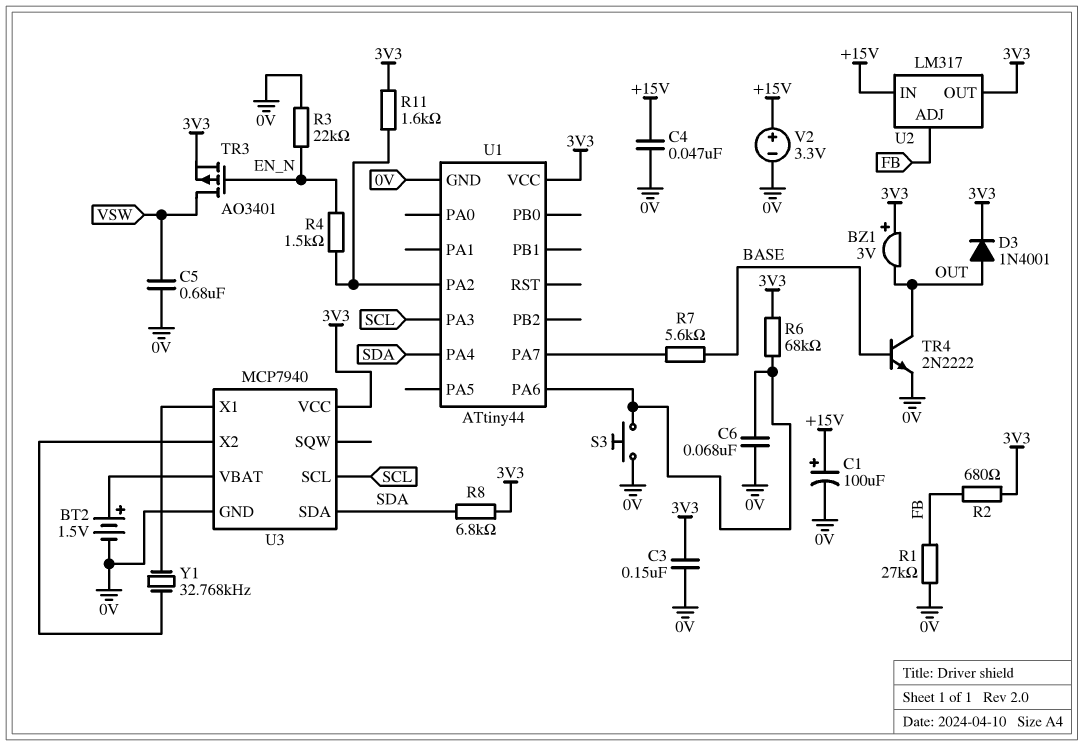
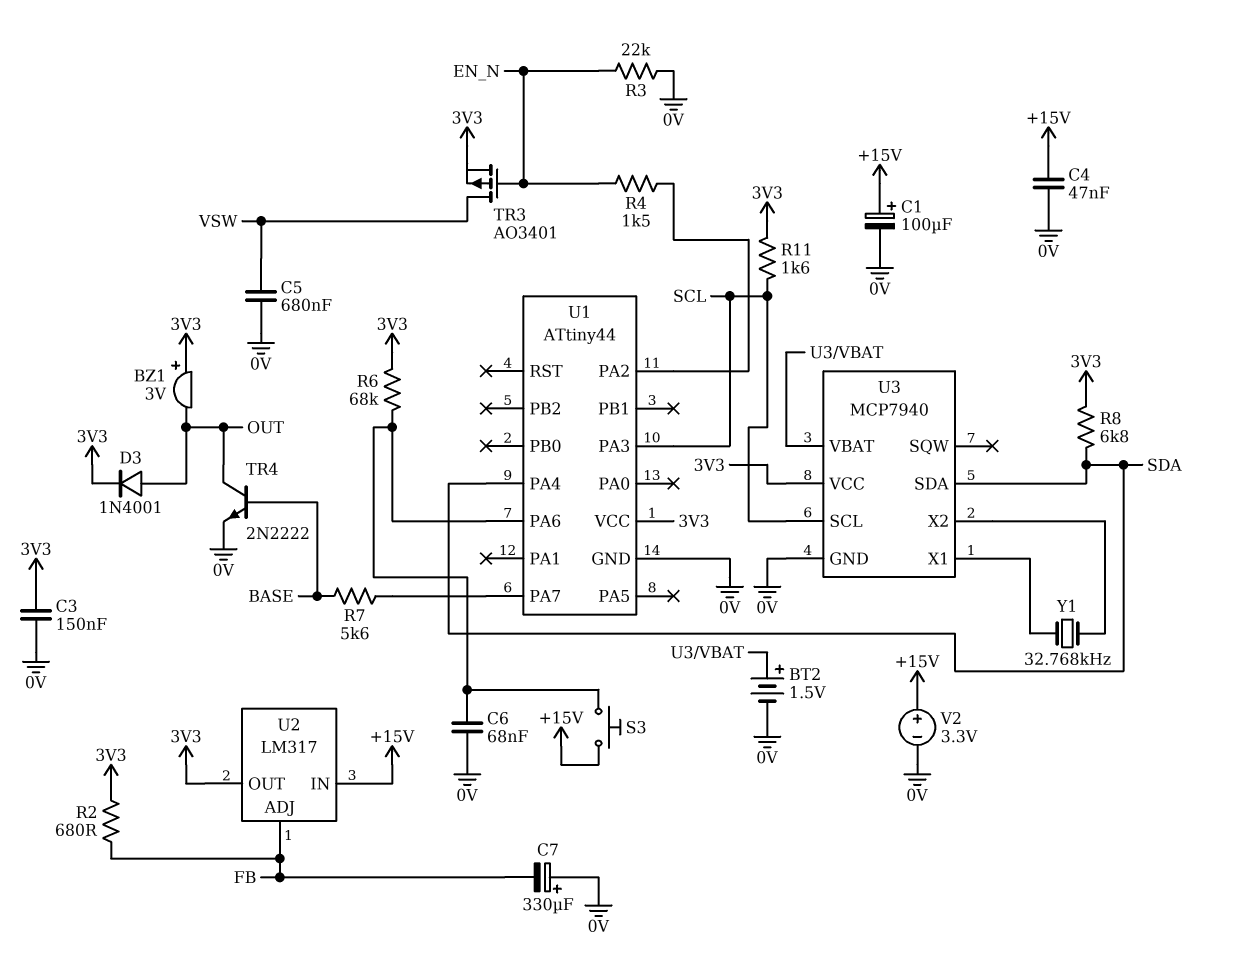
C7: none -> 330uF (plus 0V, minus FB)
R1: 27k (0V, FB) -> none
R11: 1.6k (3V3, U1/PA2) -> 1.6k (3V3, SCL)
S3: button (0V, U1/PA6) -> button (+15V, U1/PA6)

